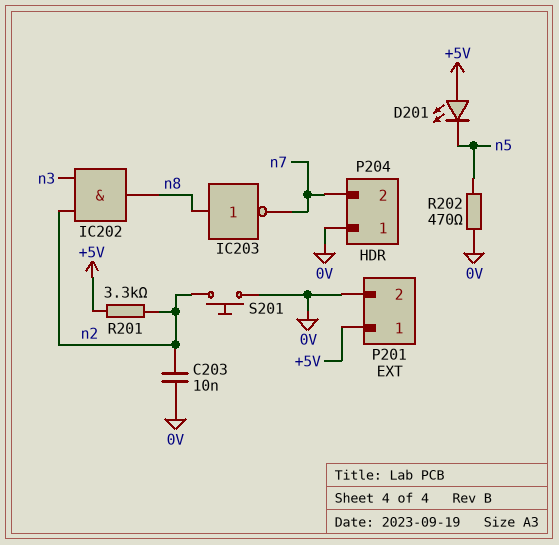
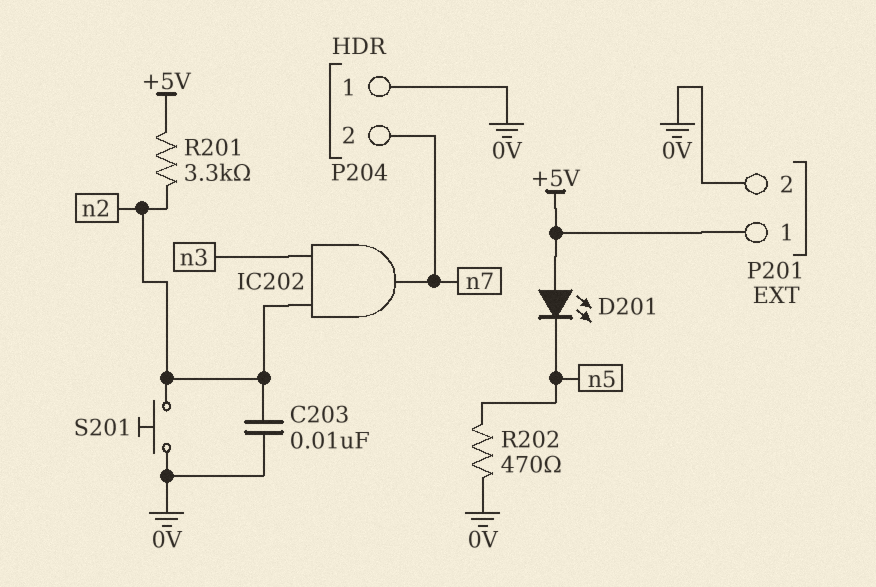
IC202: AND (in n2, in n3, out n8) -> AND (in n2, in n3, out n7)
IC203: NOT (in n8, out n7) -> none

